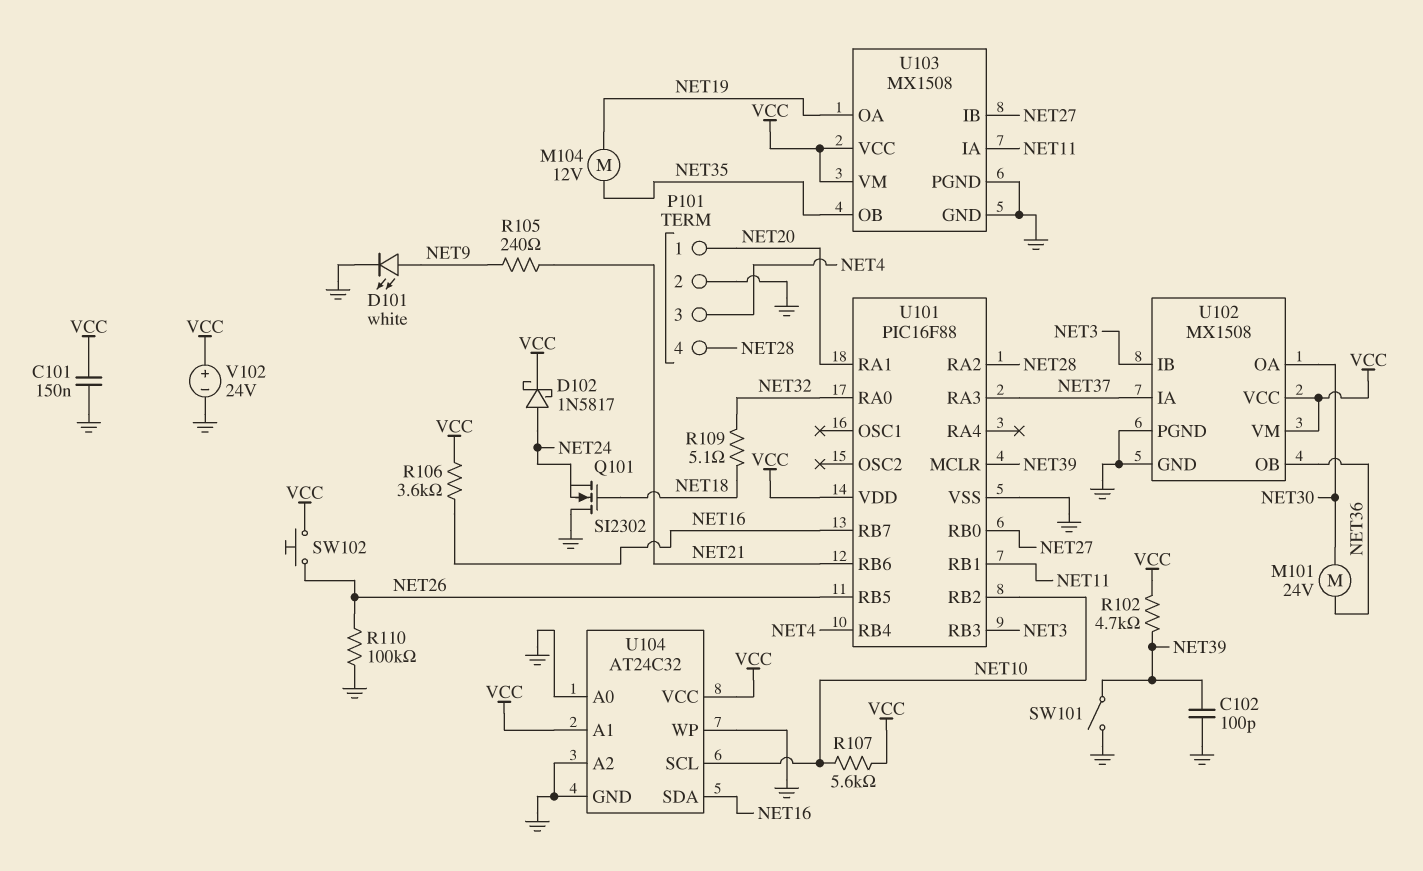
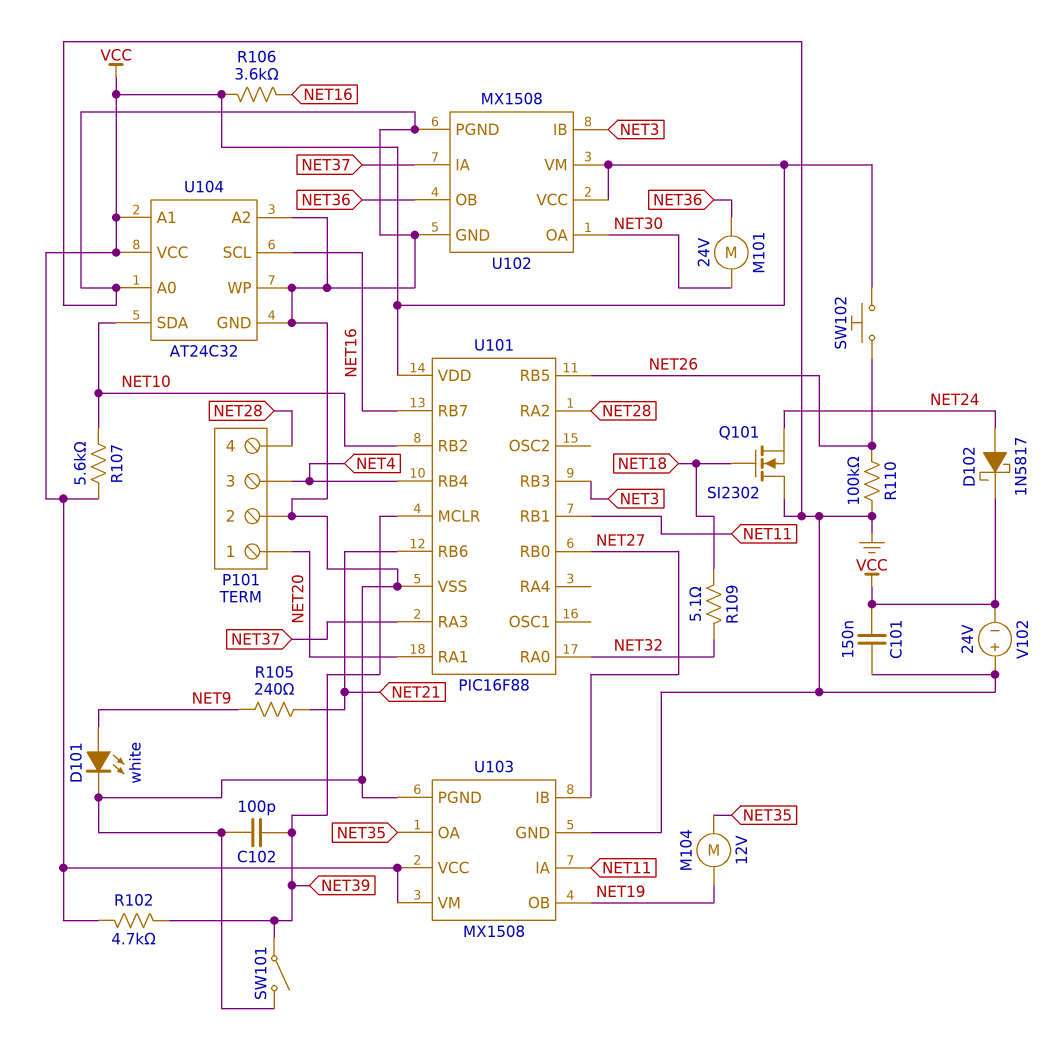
U103 pin OA: NET19 -> NET35
U103 pin OB: NET35 -> NET19
U104 pin SCL: NET10 -> NET16
U104 pin SDA: NET16 -> NET10
V102: 24V (plus VCC, minus GND) -> 24V (plus GND, minus VCC)

